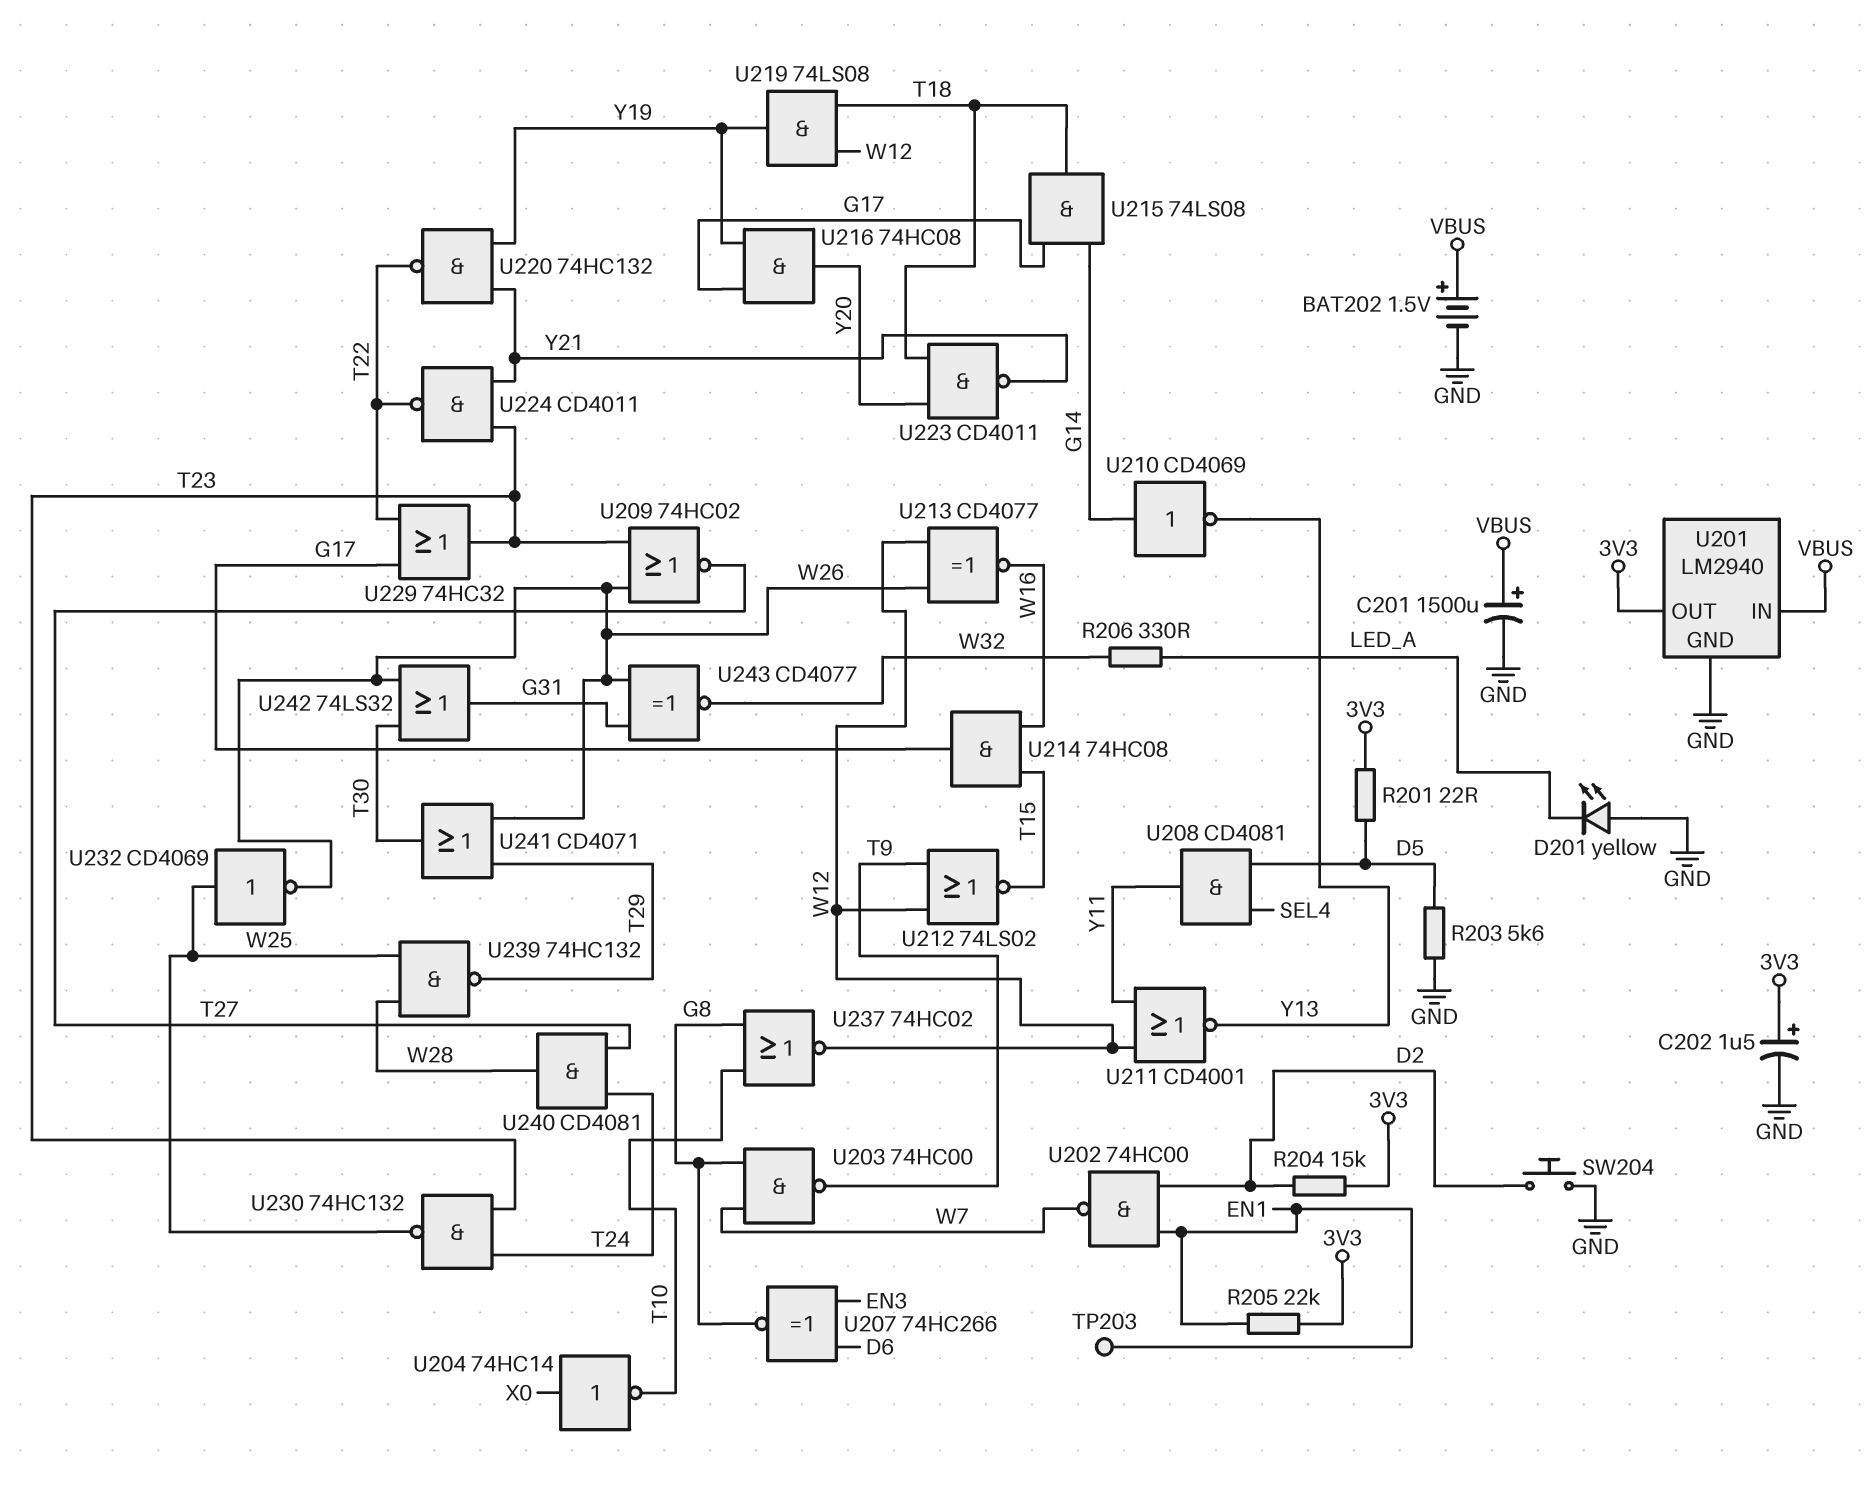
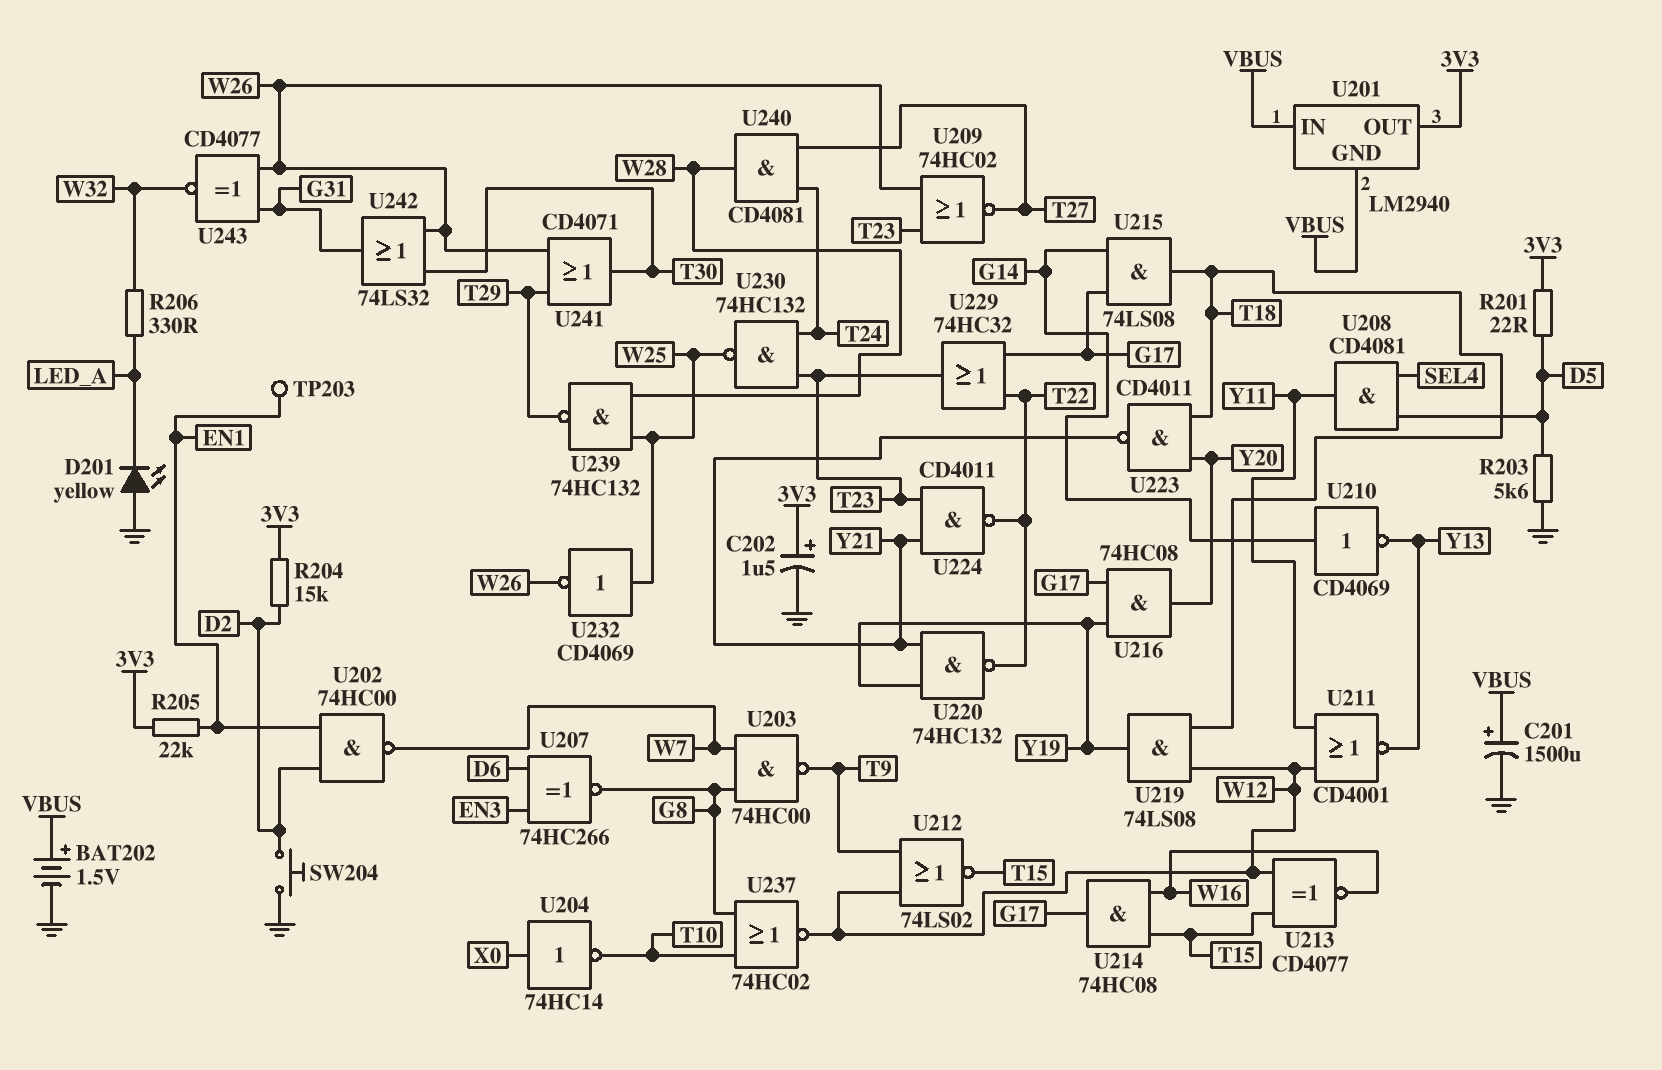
U201 pin GND: GND -> VBUS
U213: XNOR CD4077 (in W12, in W26, out W16) -> XNOR CD4077 (in T15, in W12, out W16)

